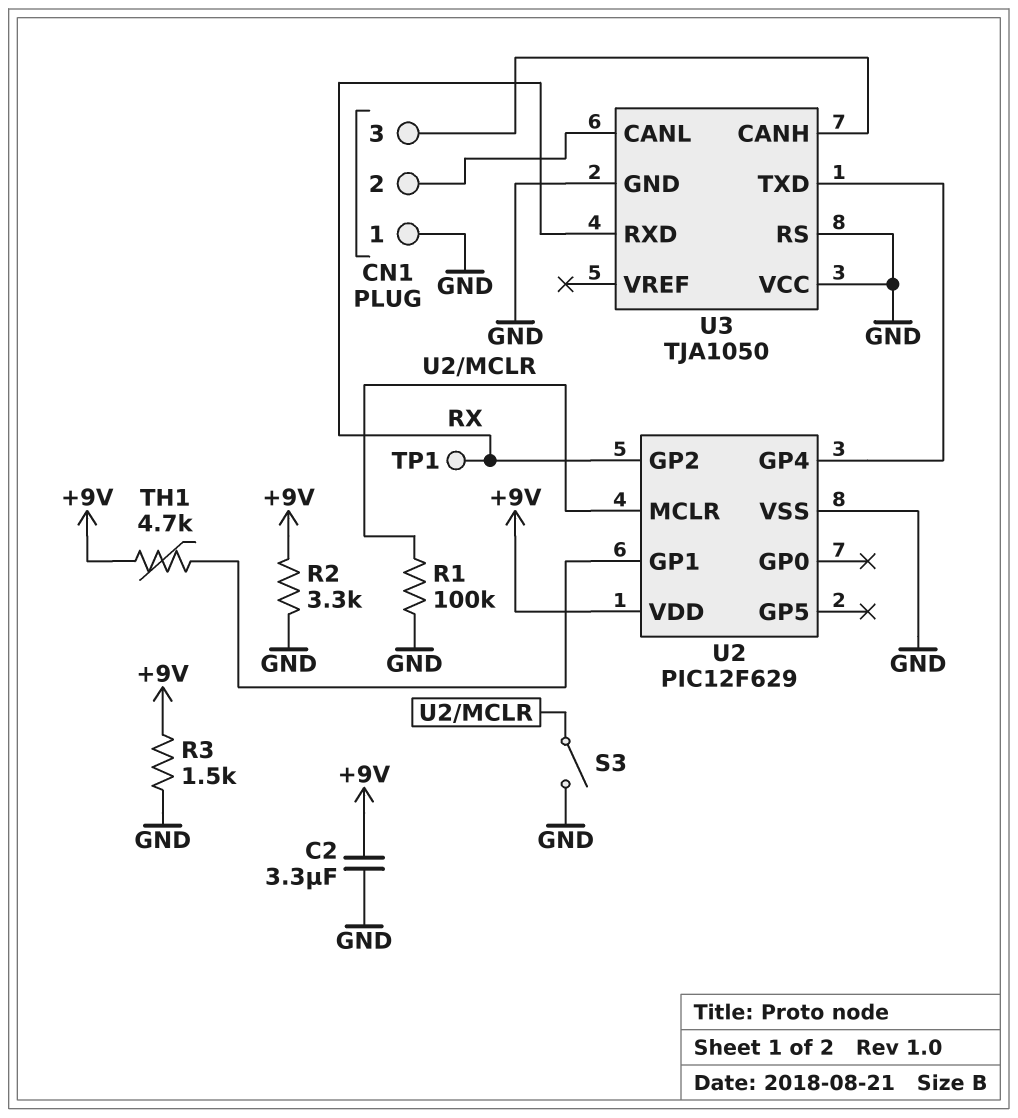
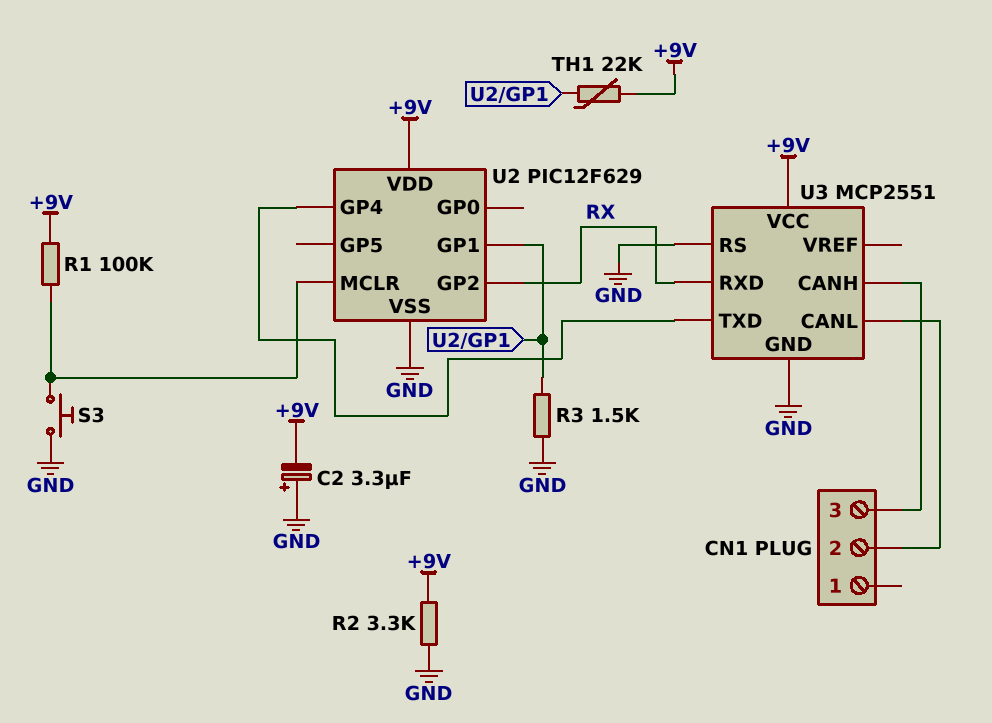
C2: 3.3uF (+9V, GND) -> 3.3uF (plus GND, minus +9V)
CN1 pin 1: GND -> none
R1: 100k (GND, U2/MCLR) -> 100k (+9V, U2/MCLR)
R3: 1.5k (+9V, GND) -> 1.5k (GND, U2/GP1)
S3: switch (GND, U2/MCLR) -> button (GND, U2/MCLR)
TH1: 4.7k (+9V, U2/GP1) -> 22k (+9V, U2/GP1)
TP1: test point (RX) -> none
U3: TJA1050 -> MCP2551
U3 pin VCC: GND -> +9V

